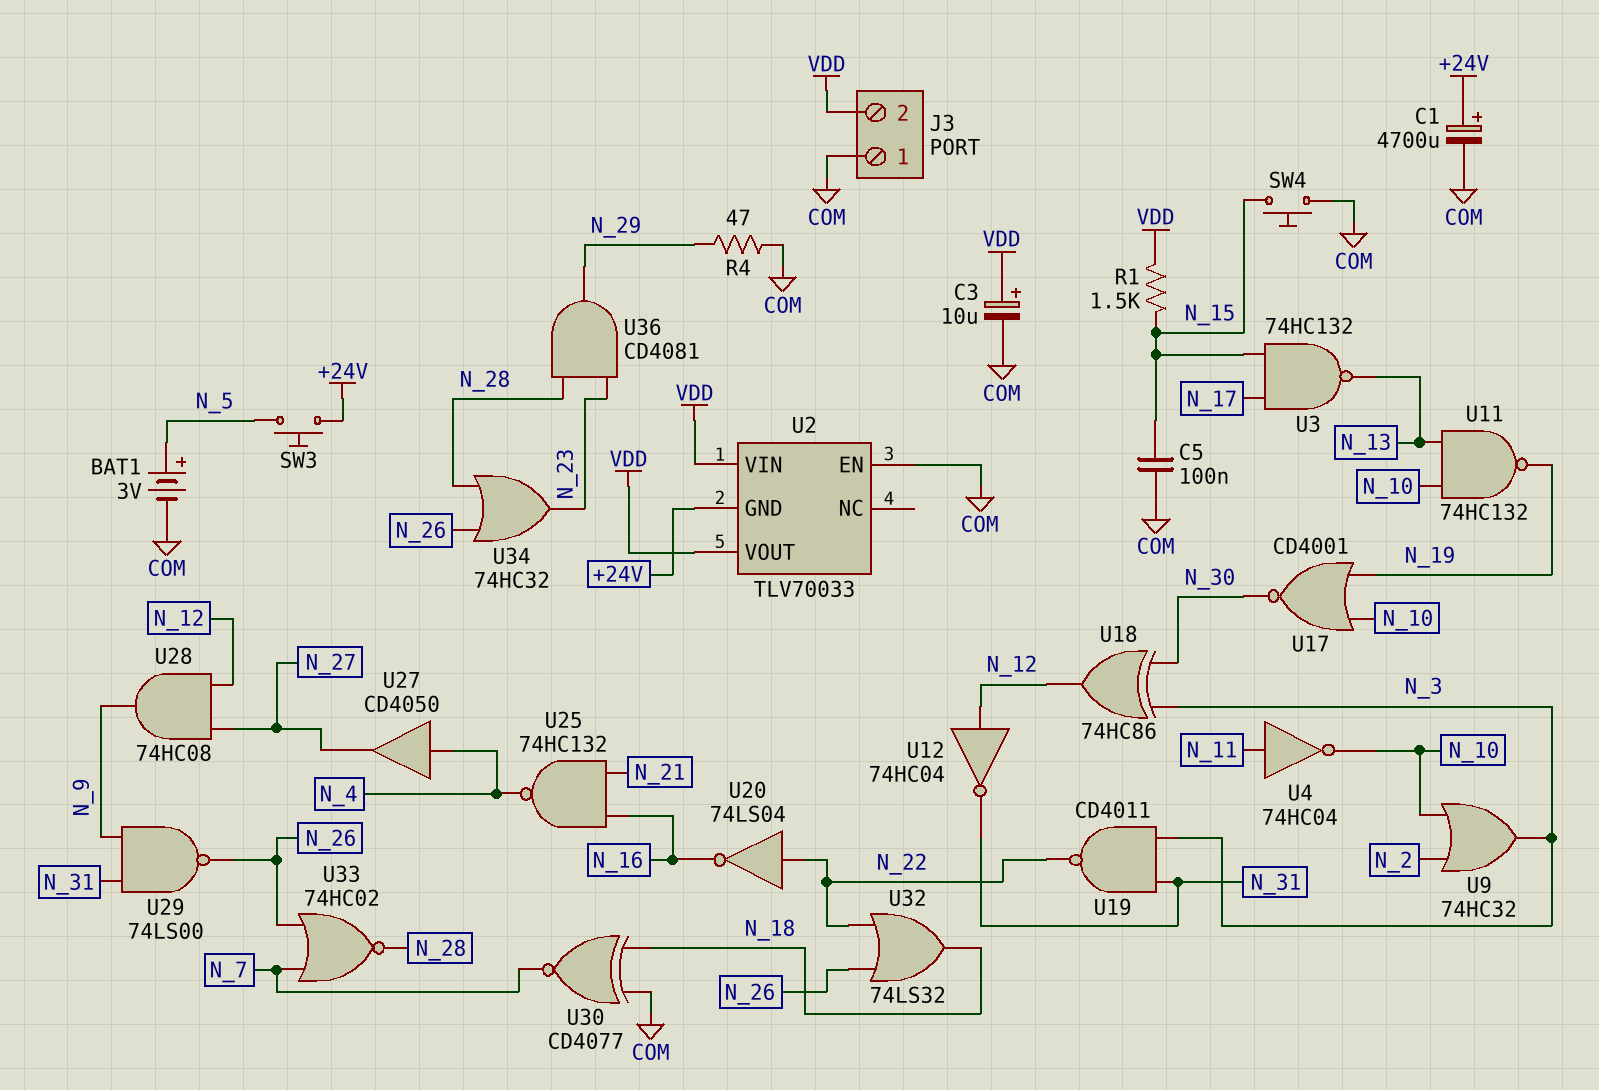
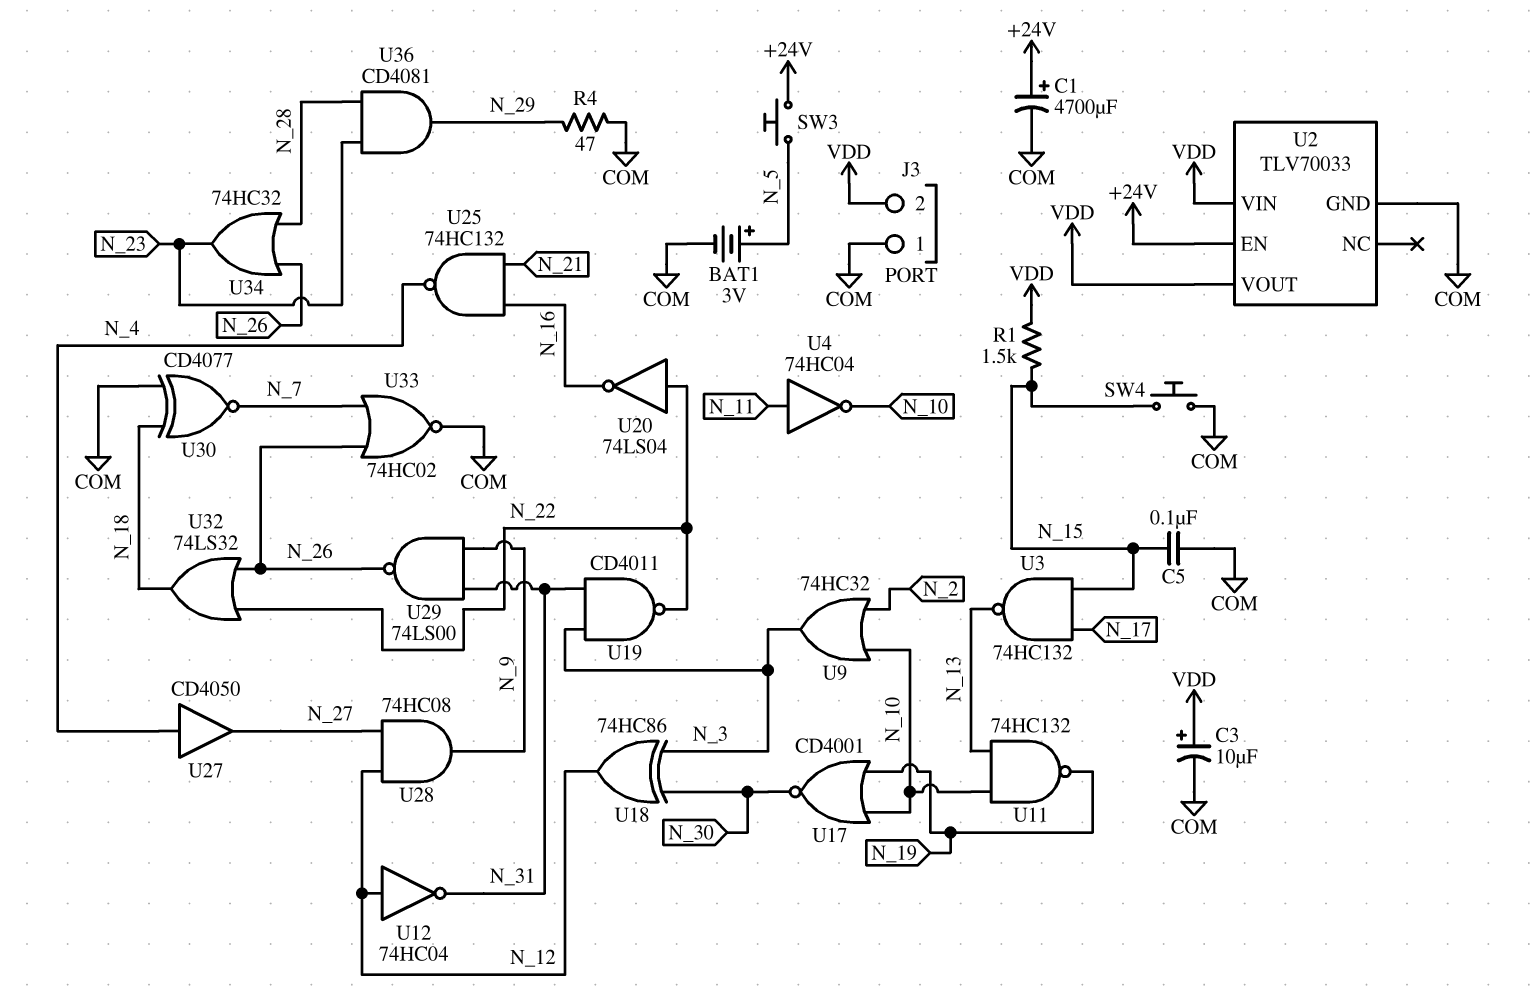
U2 pin EN: COM -> +24V
U2 pin GND: +24V -> COM
U33: NOR 74HC02 (in N_7, in N_26, out N_28) -> NOR 74HC02 (in N_7, in N_26, out COM)

